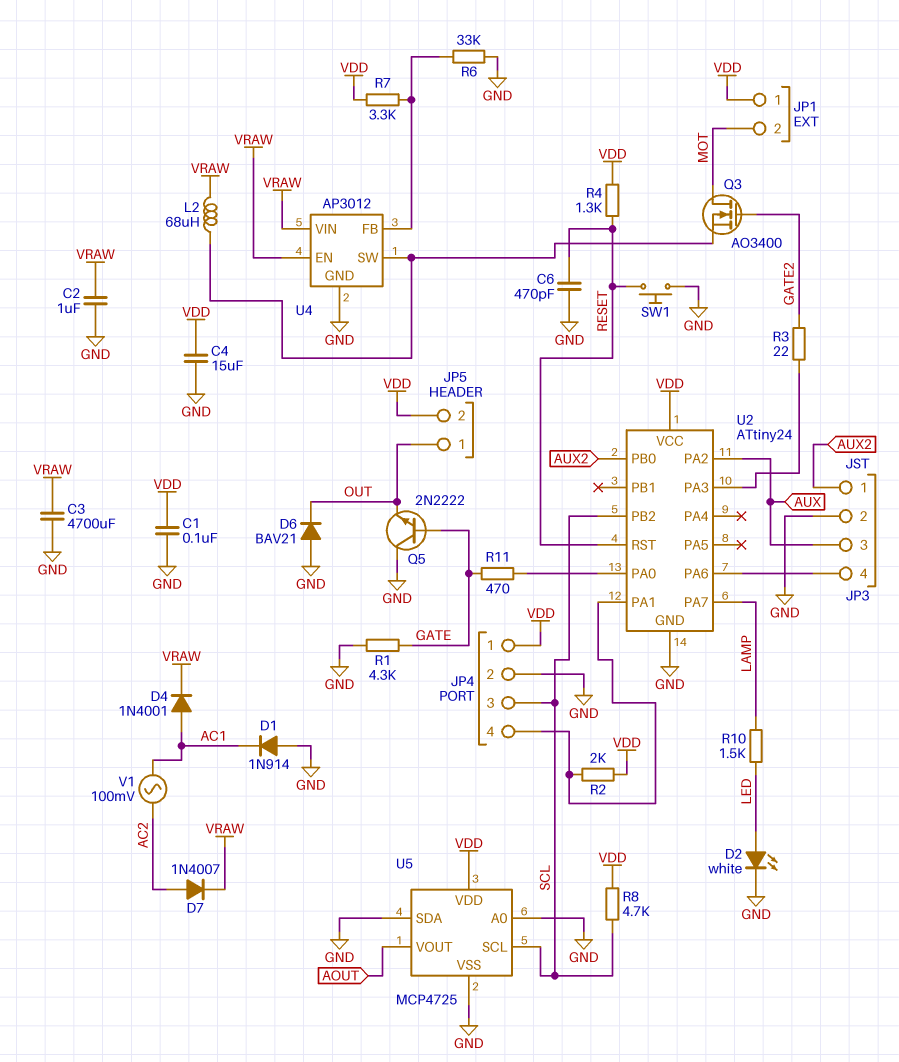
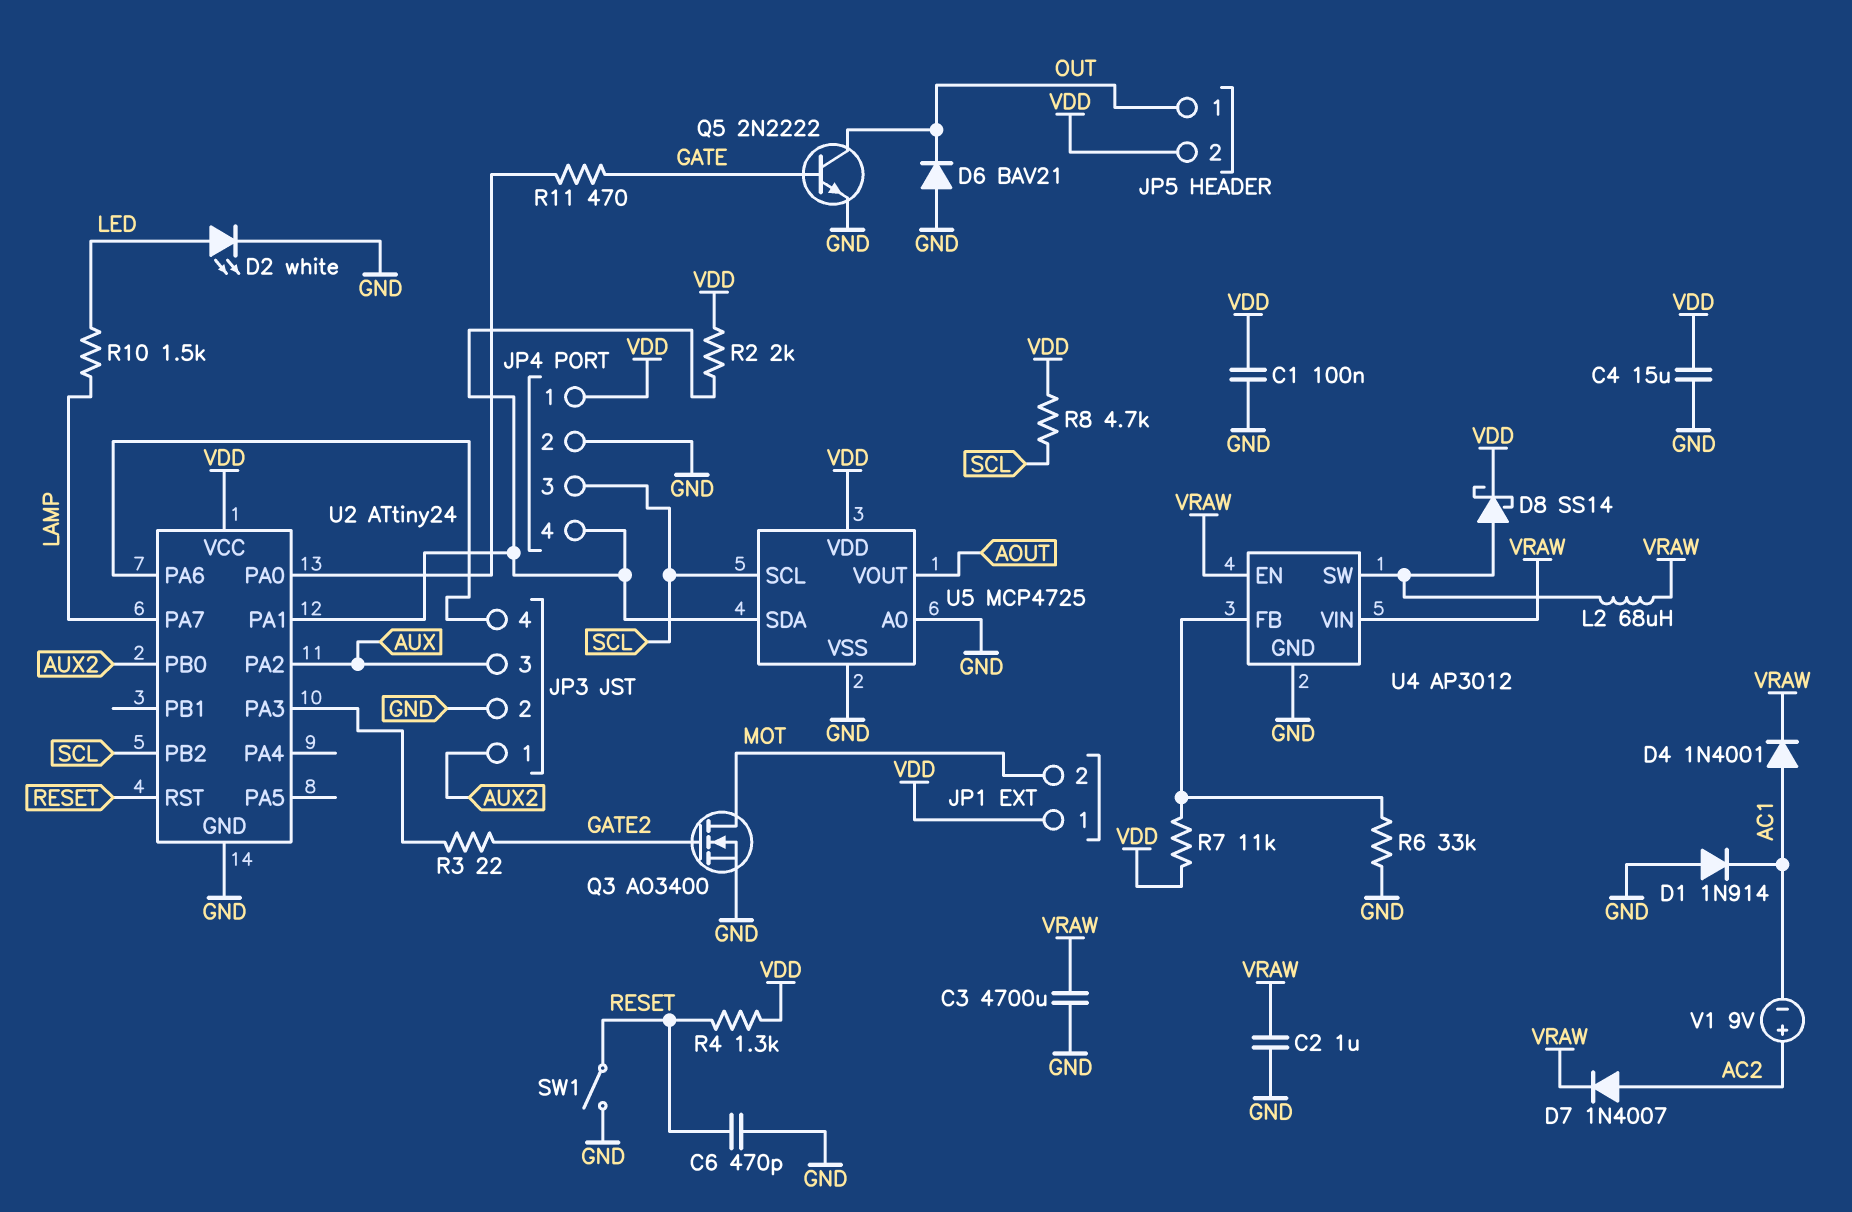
D8: none -> schottky SS14 (A U4/SW, K VDD)
Q3: NMOS AO3400 (G GATE2, D MOT, S U4/SW) -> NMOS AO3400 (G GATE2, D MOT, S GND)
Q5: NPN 2N2222 (B GATE, C GND, E OUT) -> NPN 2N2222 (B GATE, C OUT, E GND)
R1: 4.3k (GATE, GND) -> none
R7: 3.3k (U4/FB, VDD) -> 11k (U4/FB, VDD)
SW1: button (GND, RESET) -> switch (GND, RESET)
U5 pin SDA: GND -> JP4/4
V1: AC 100mV (AC1, AC2) -> 9V (plus AC2, minus AC1)

